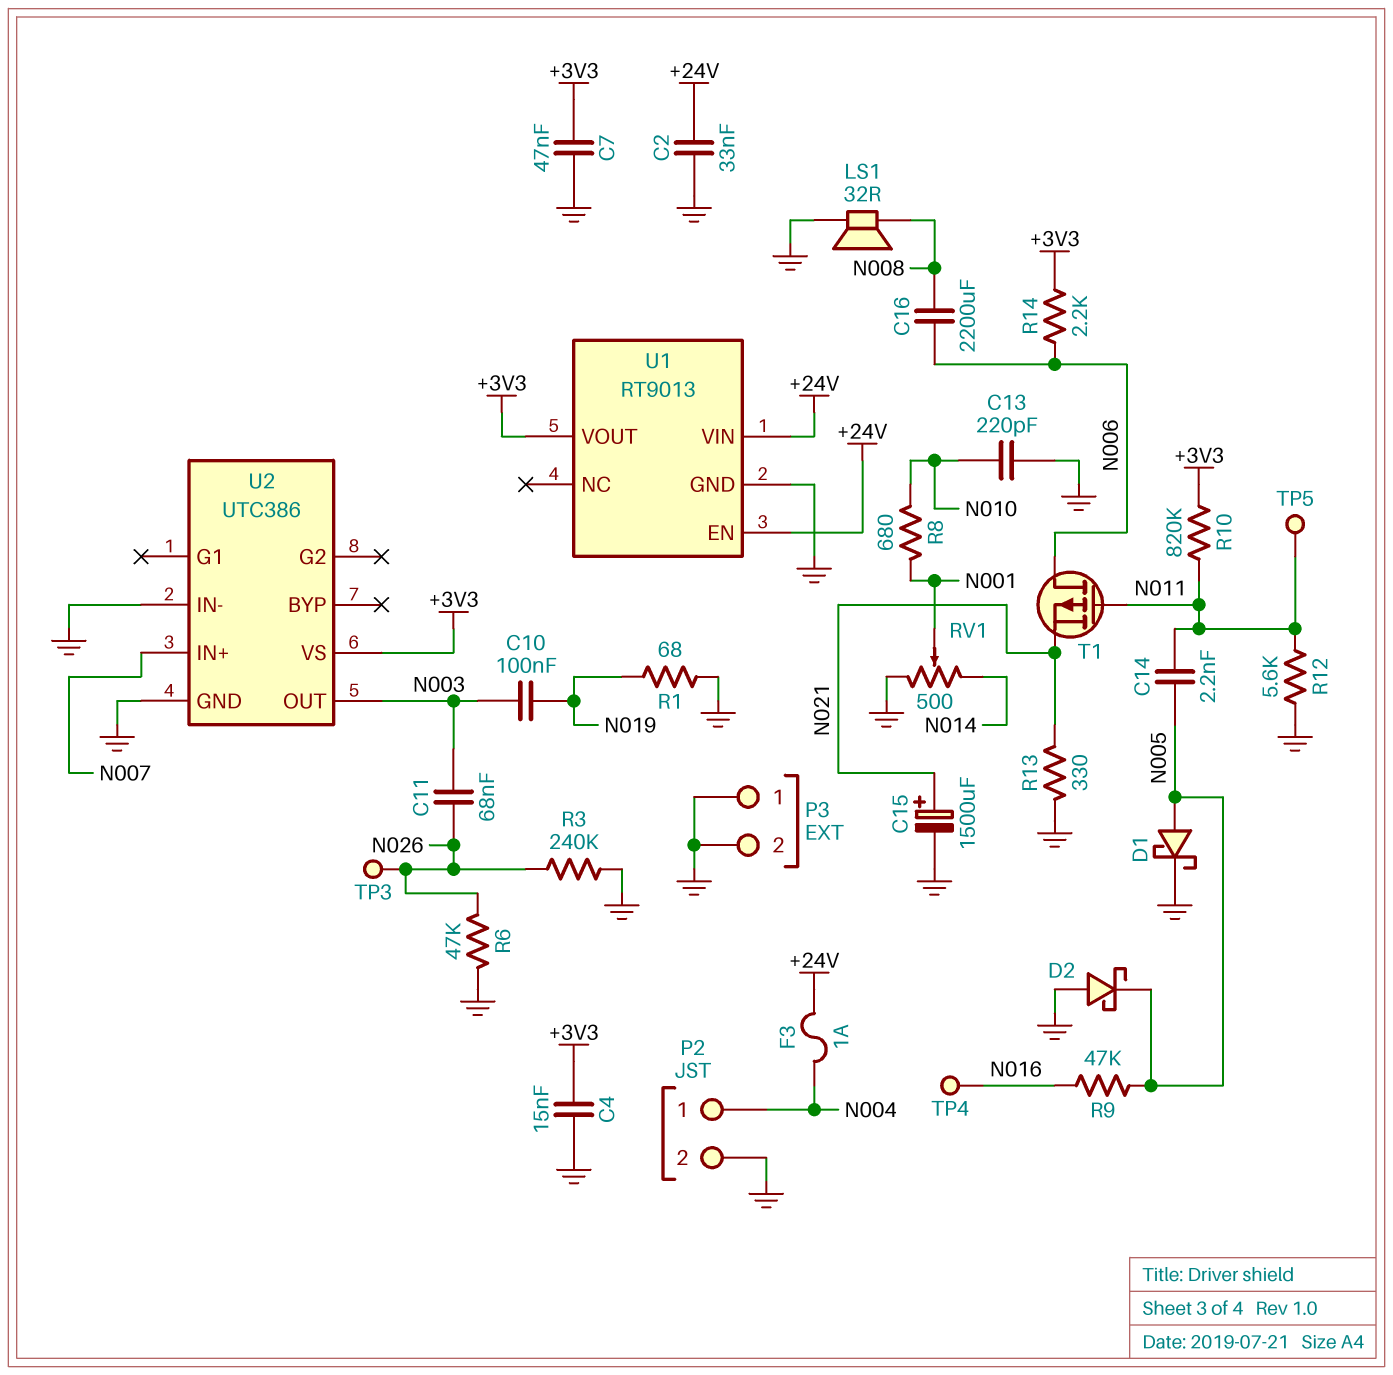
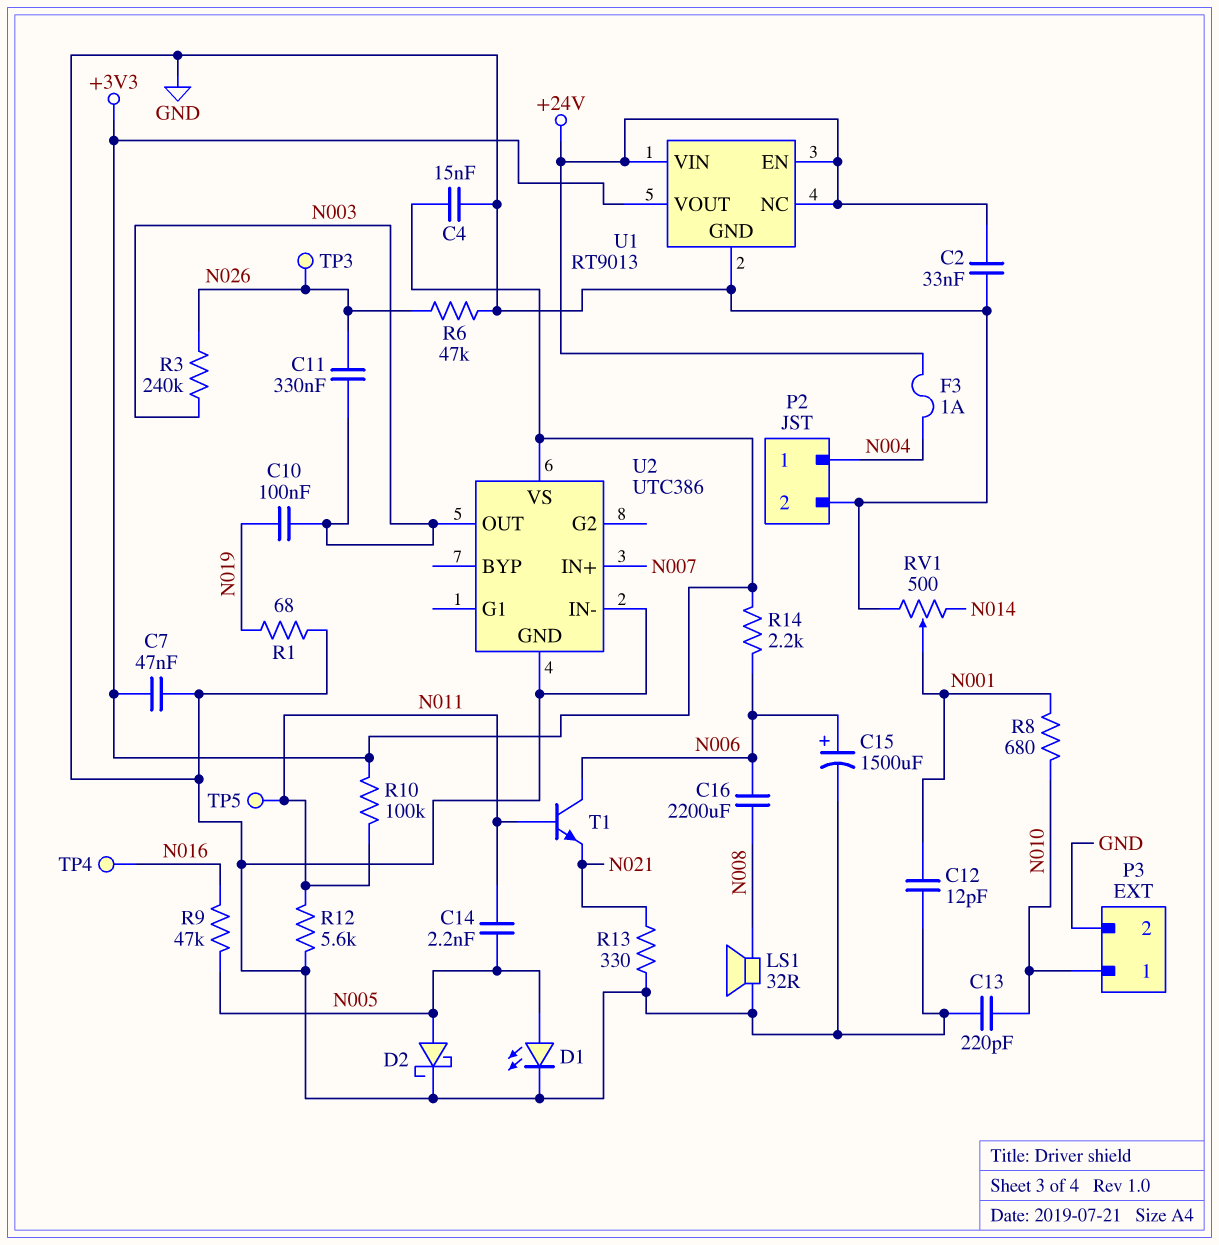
C11: 68nF (N003, N026) -> 330nF (N003, N026)
C12: none -> 12pF (GND, N001)
C15: 1500uF (plus N021, minus GND) -> 1500uF (plus N006, minus GND)
D1: schottky (A N005, K GND) -> LED (A N005, K GND)
D2: schottky (A GND, K N005) -> schottky (A N005, K GND)
P3 pin 1: GND -> N010
R3: 240k (GND, N026) -> 240k (N003, N026)
R10: 820k (+3V3, N011) -> 100k (+3V3, N011)
T1: PMOS (G N011, D N006, S N021) -> NPN (B N011, C N006, E N021)
U1 pin NC: none -> +24V

